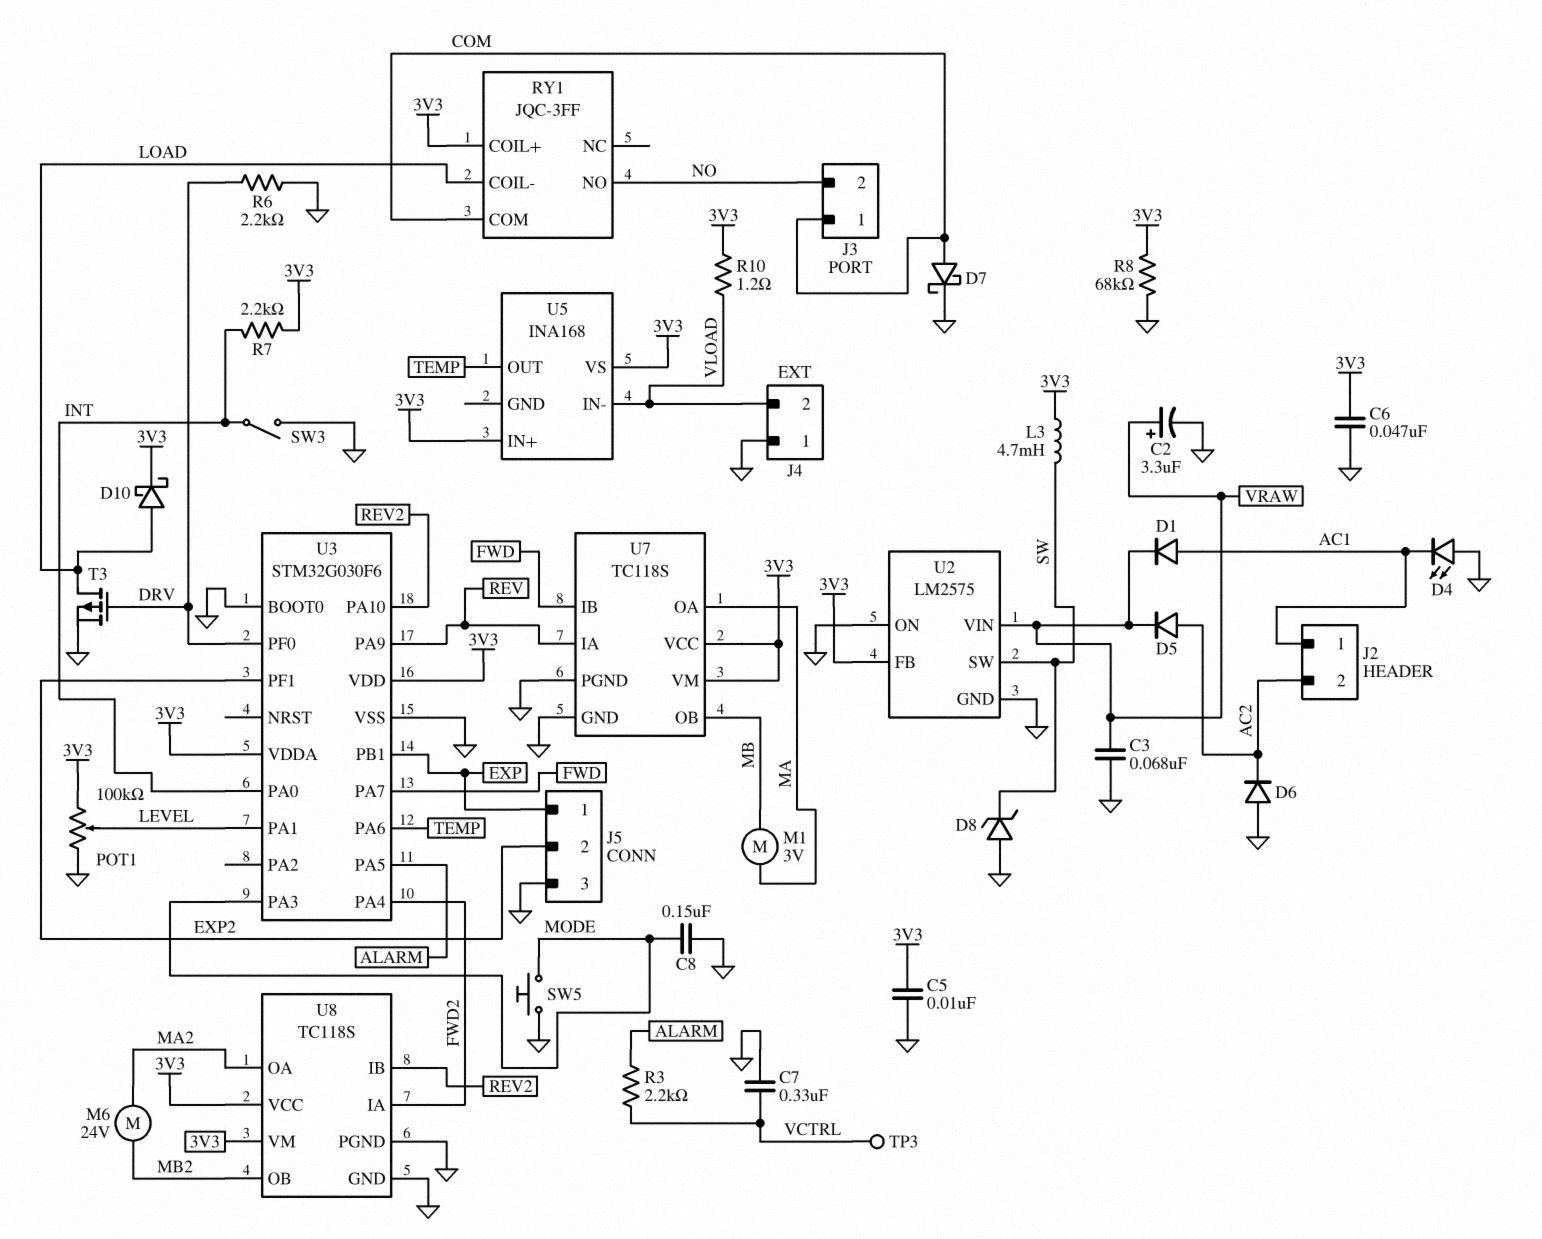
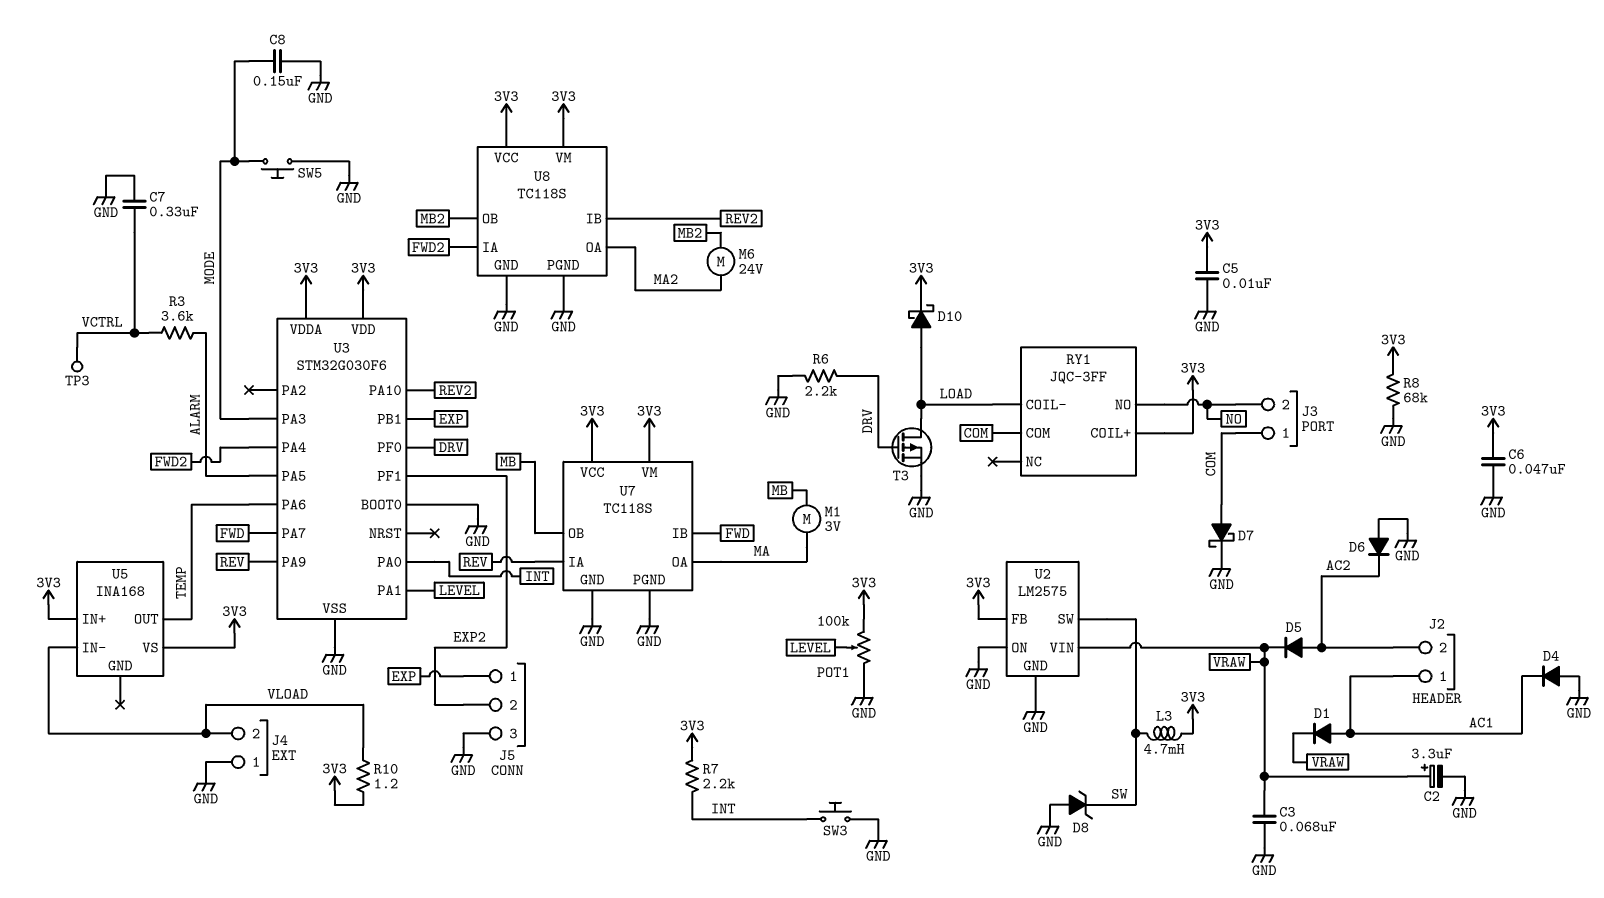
D4: LED (A GND, K AC1) -> diode (A GND, K AC1)
R3: 2.2k (ALARM, VCTRL) -> 3.6k (ALARM, VCTRL)
SW3: switch (GND, INT) -> button (GND, INT)

